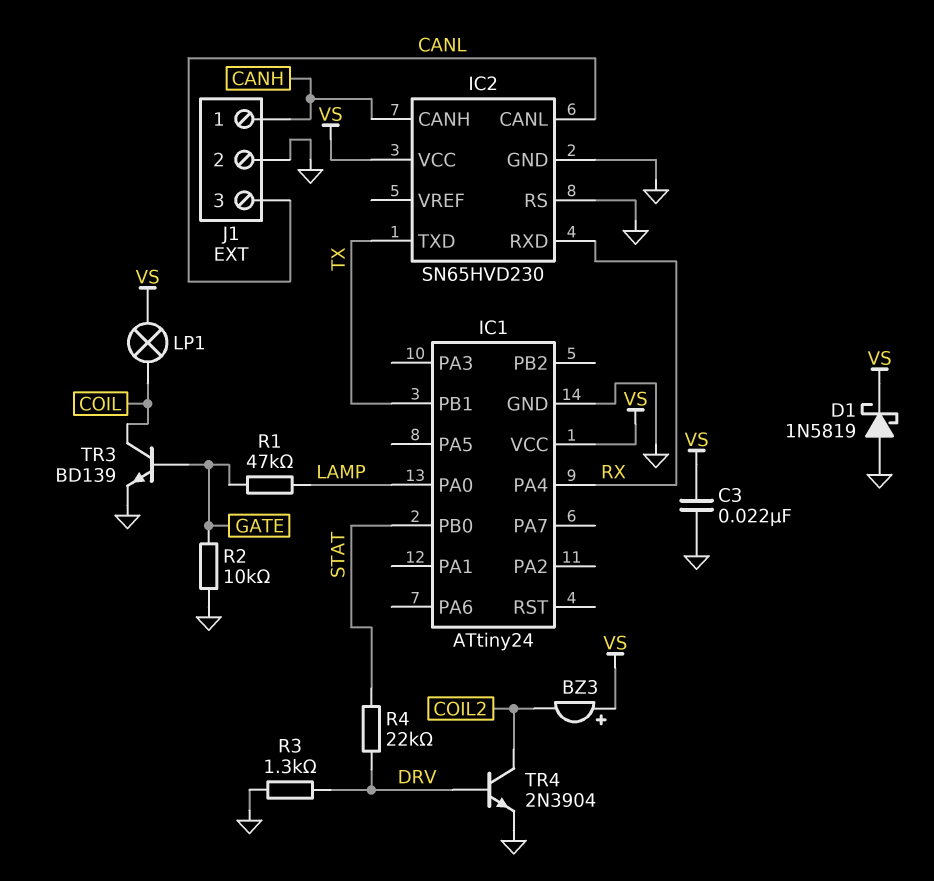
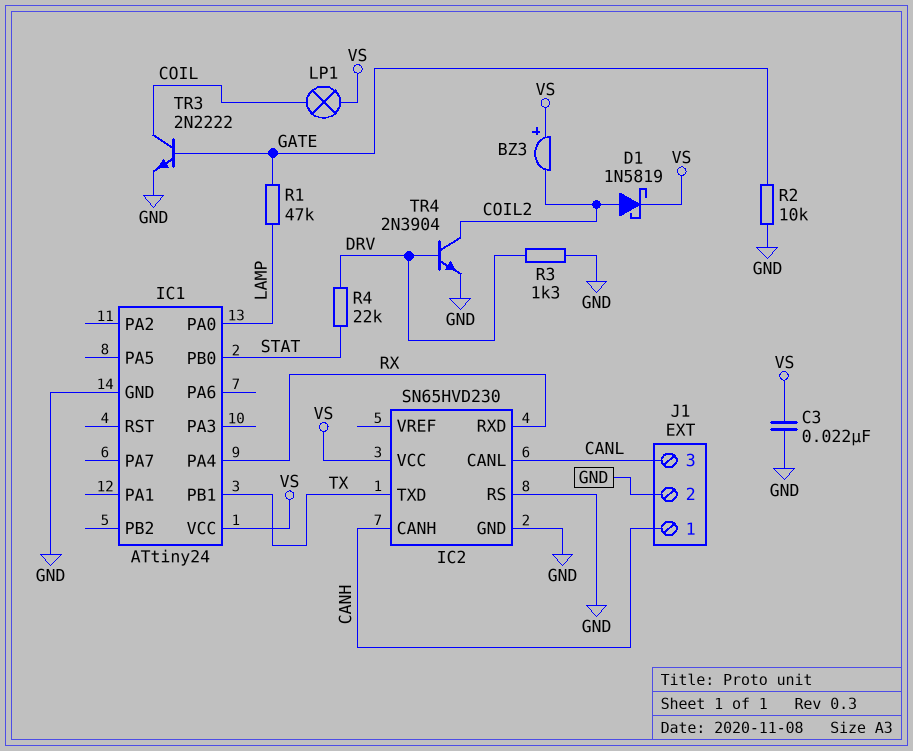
D1: schottky 1N5819 (A GND, K VS) -> schottky 1N5819 (A COIL2, K VS)
TR3: NPN BD139 (B GATE, C COIL, E GND) -> NPN 2N2222 (B GATE, C COIL, E GND)

